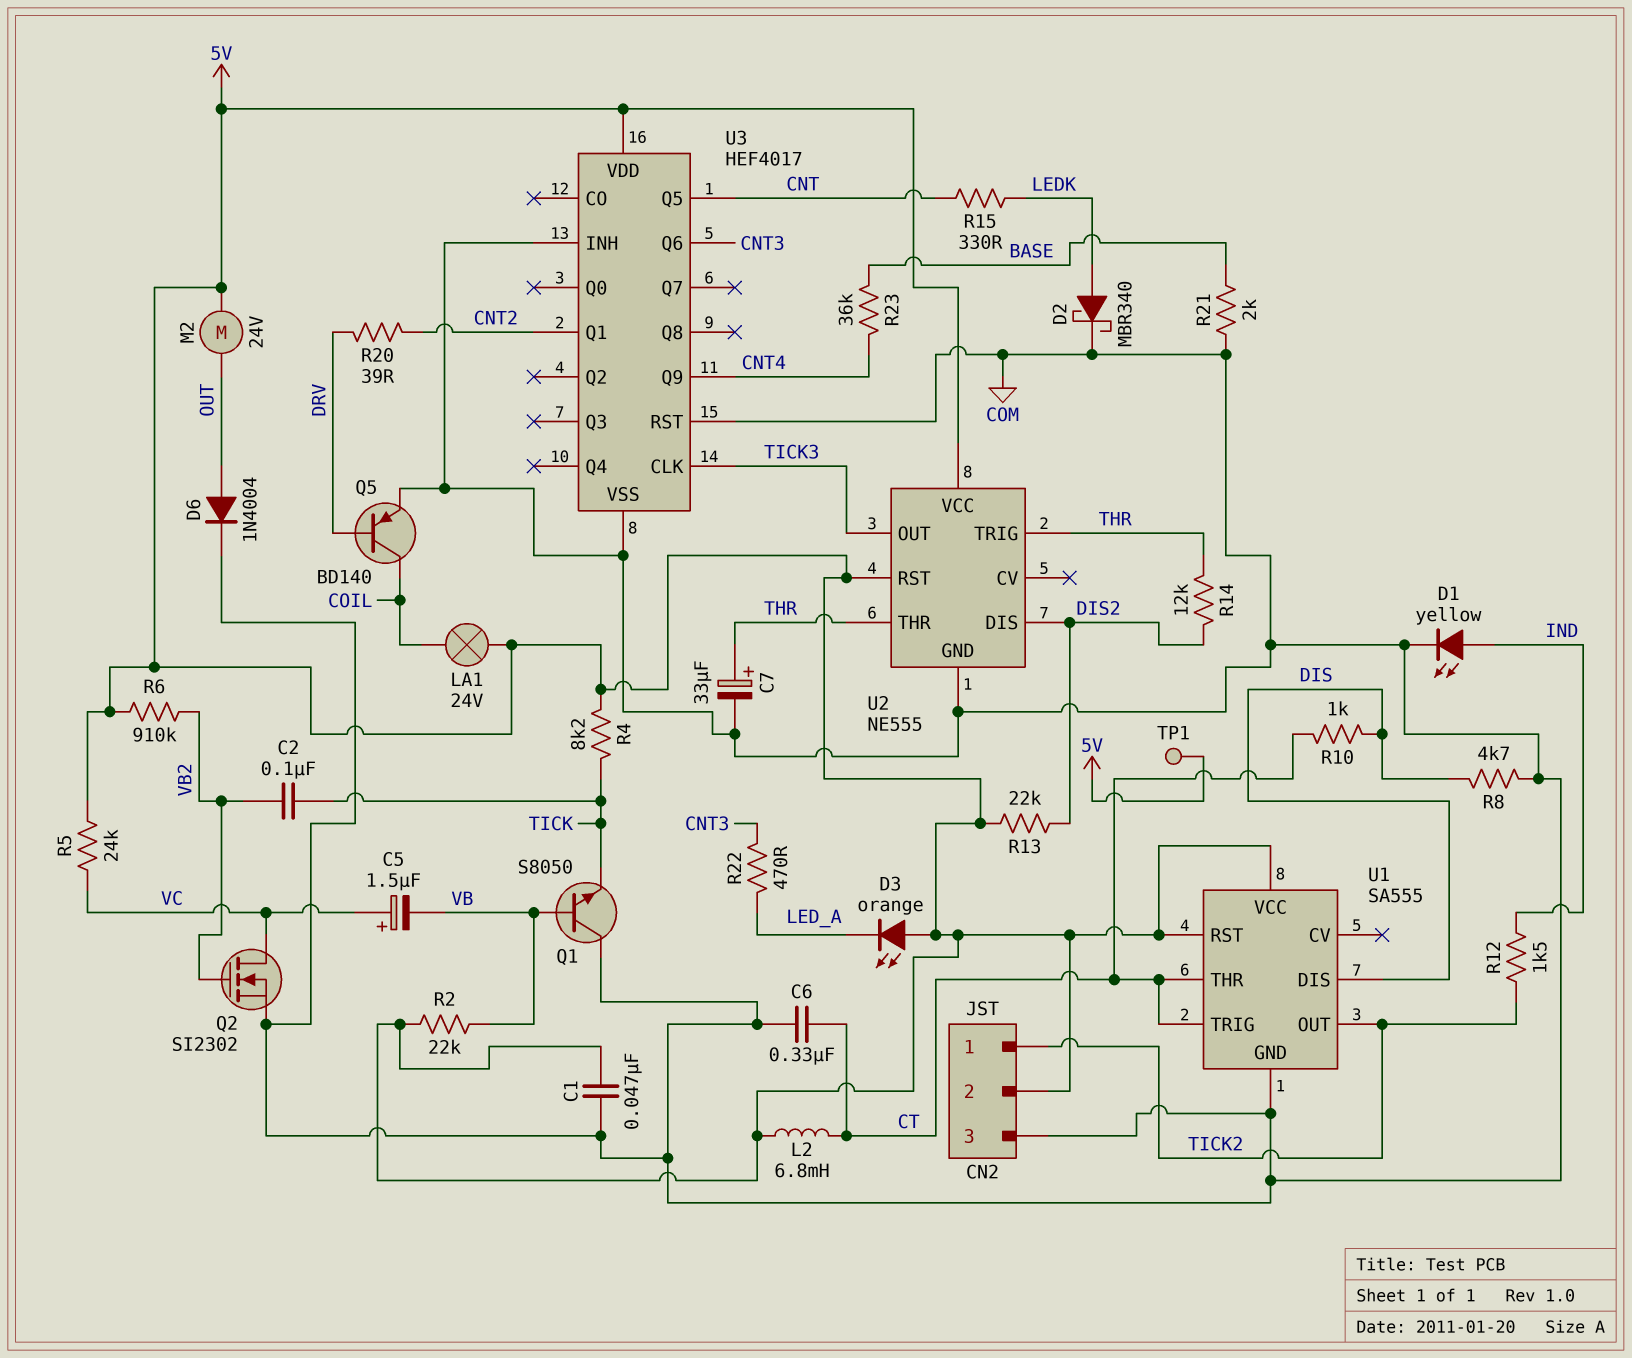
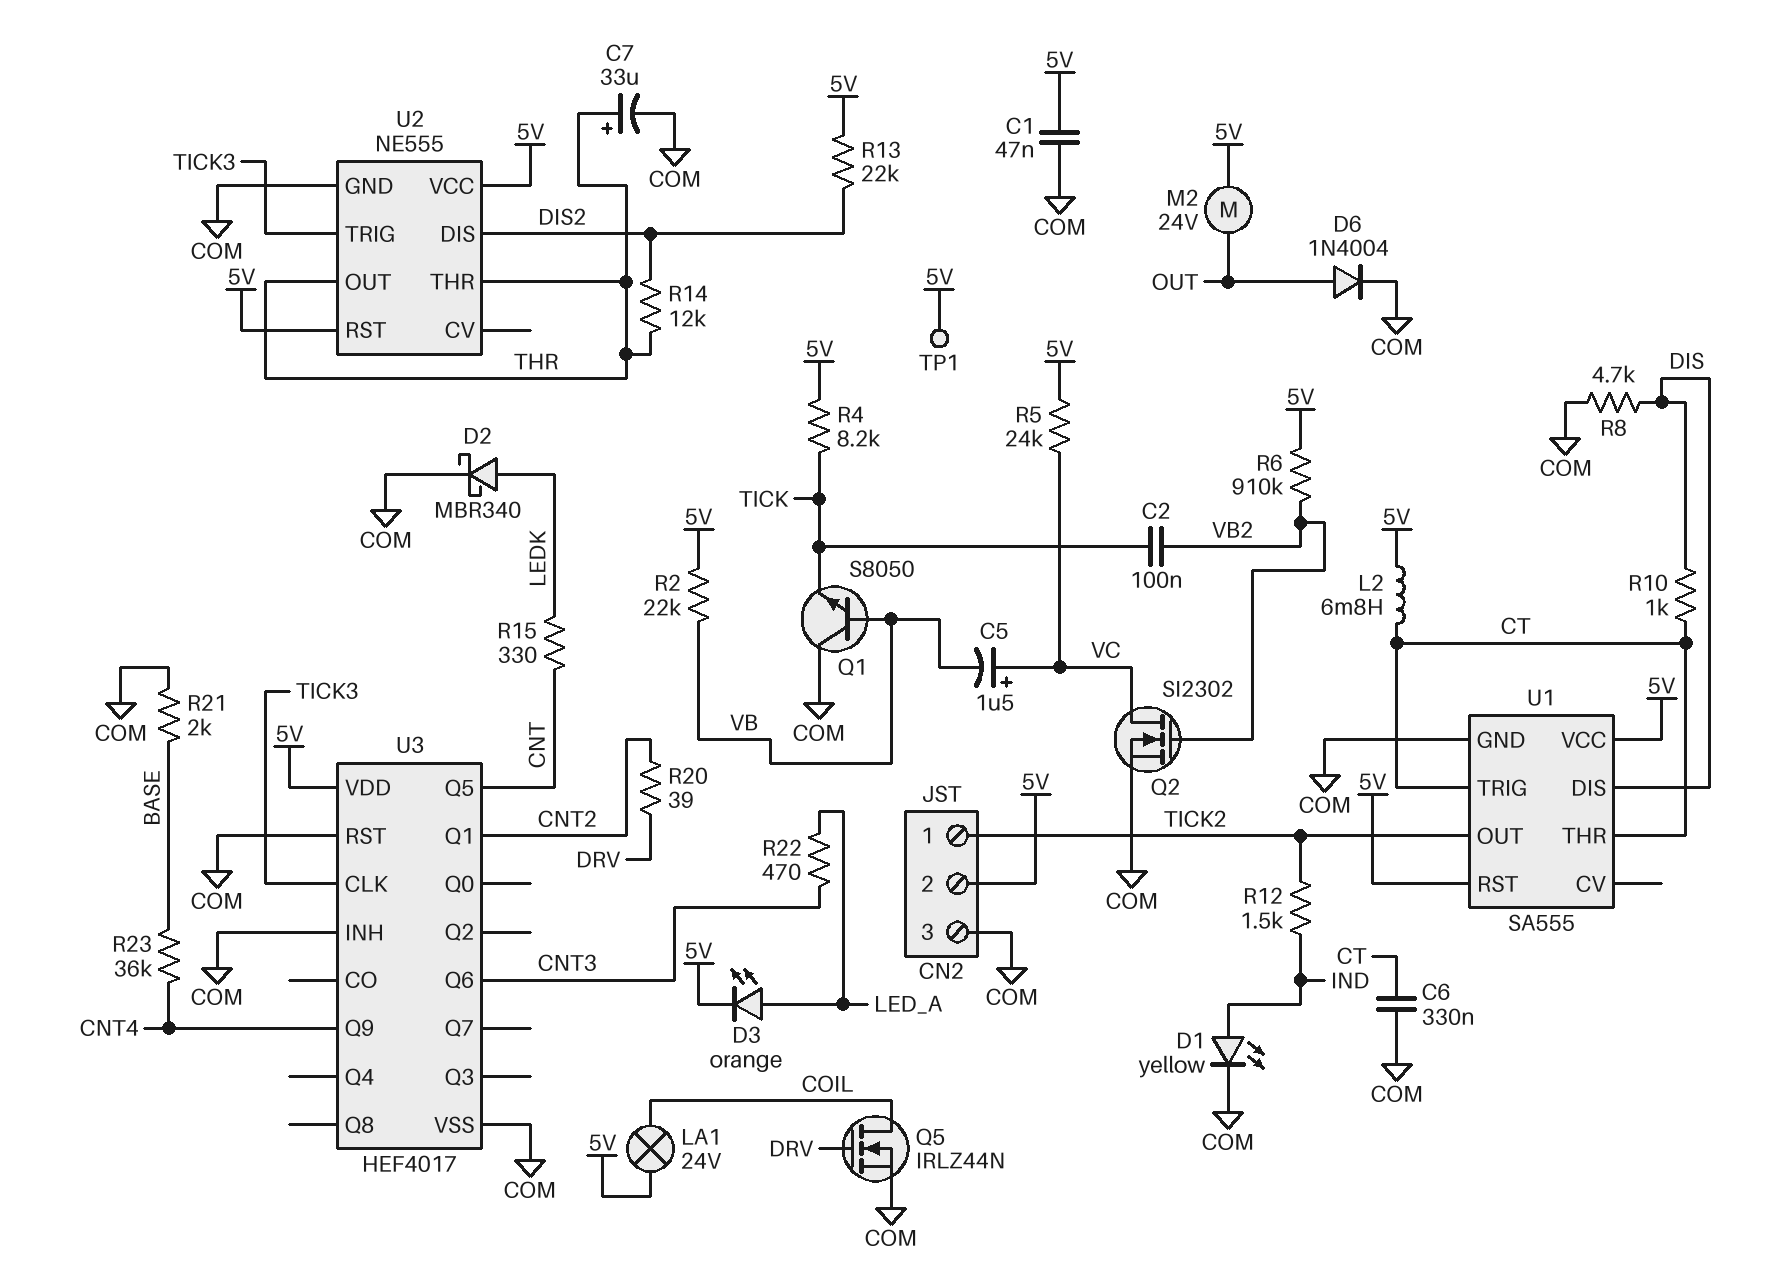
D3: LED orange (A 5V, K LED_A) -> LED orange (A LED_A, K 5V)
Q5: PNP BD140 (B DRV, C COIL, E COM) -> NMOS IRLZ44N (G DRV, D COIL, S COM)
U2 pin OUT: TICK3 -> THR
U2 pin TRIG: THR -> TICK3

